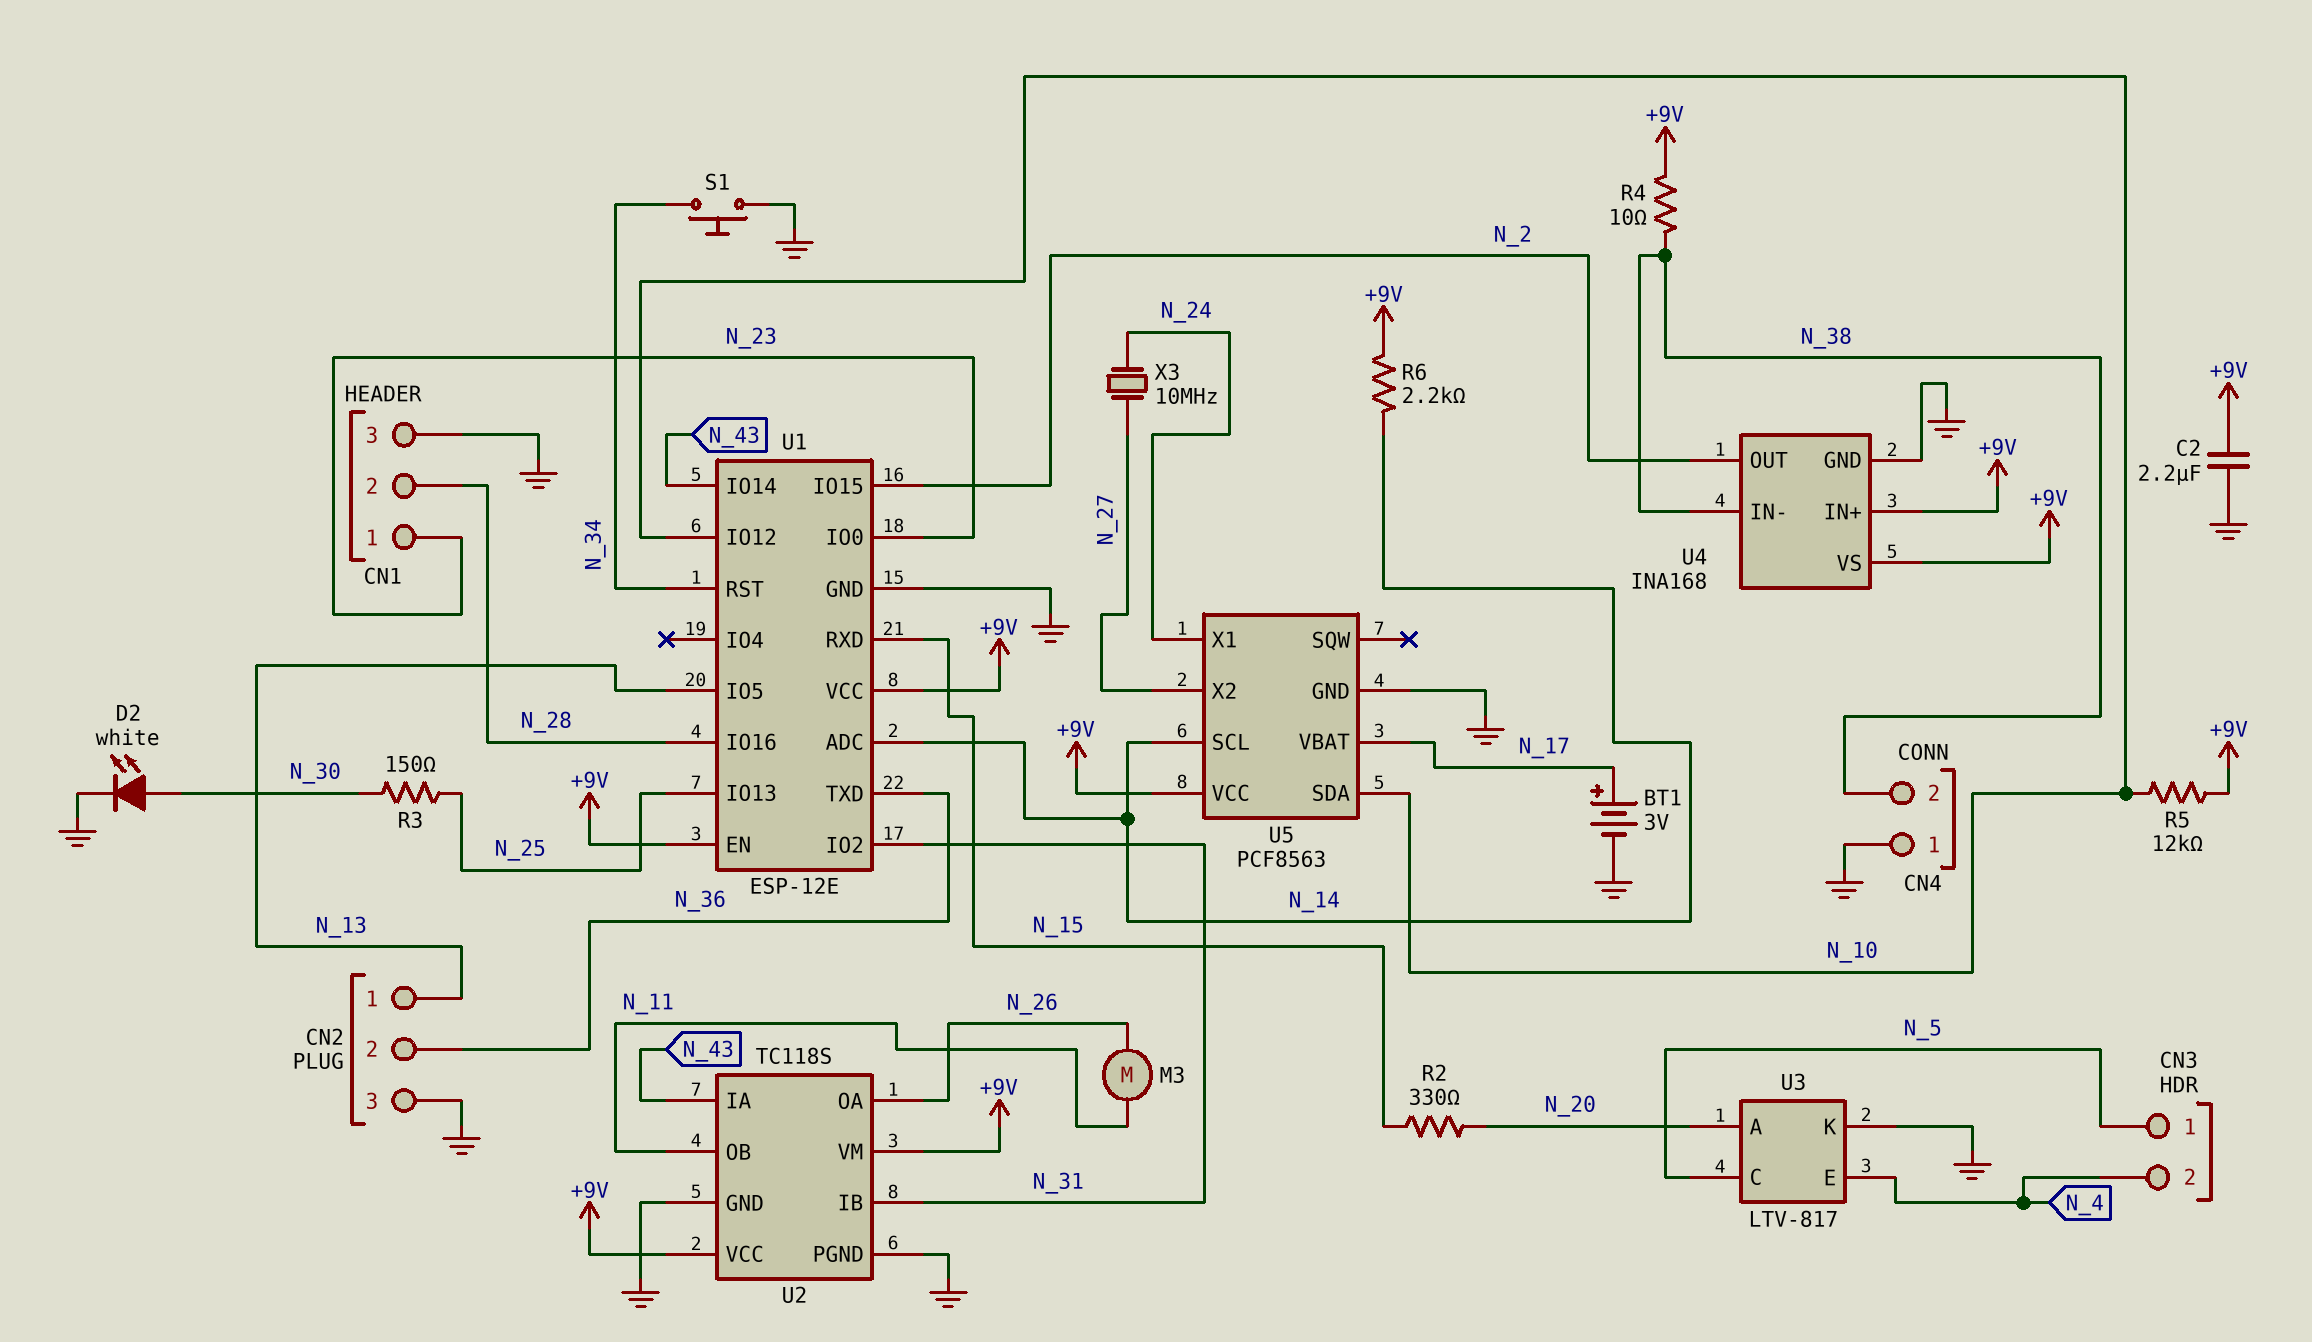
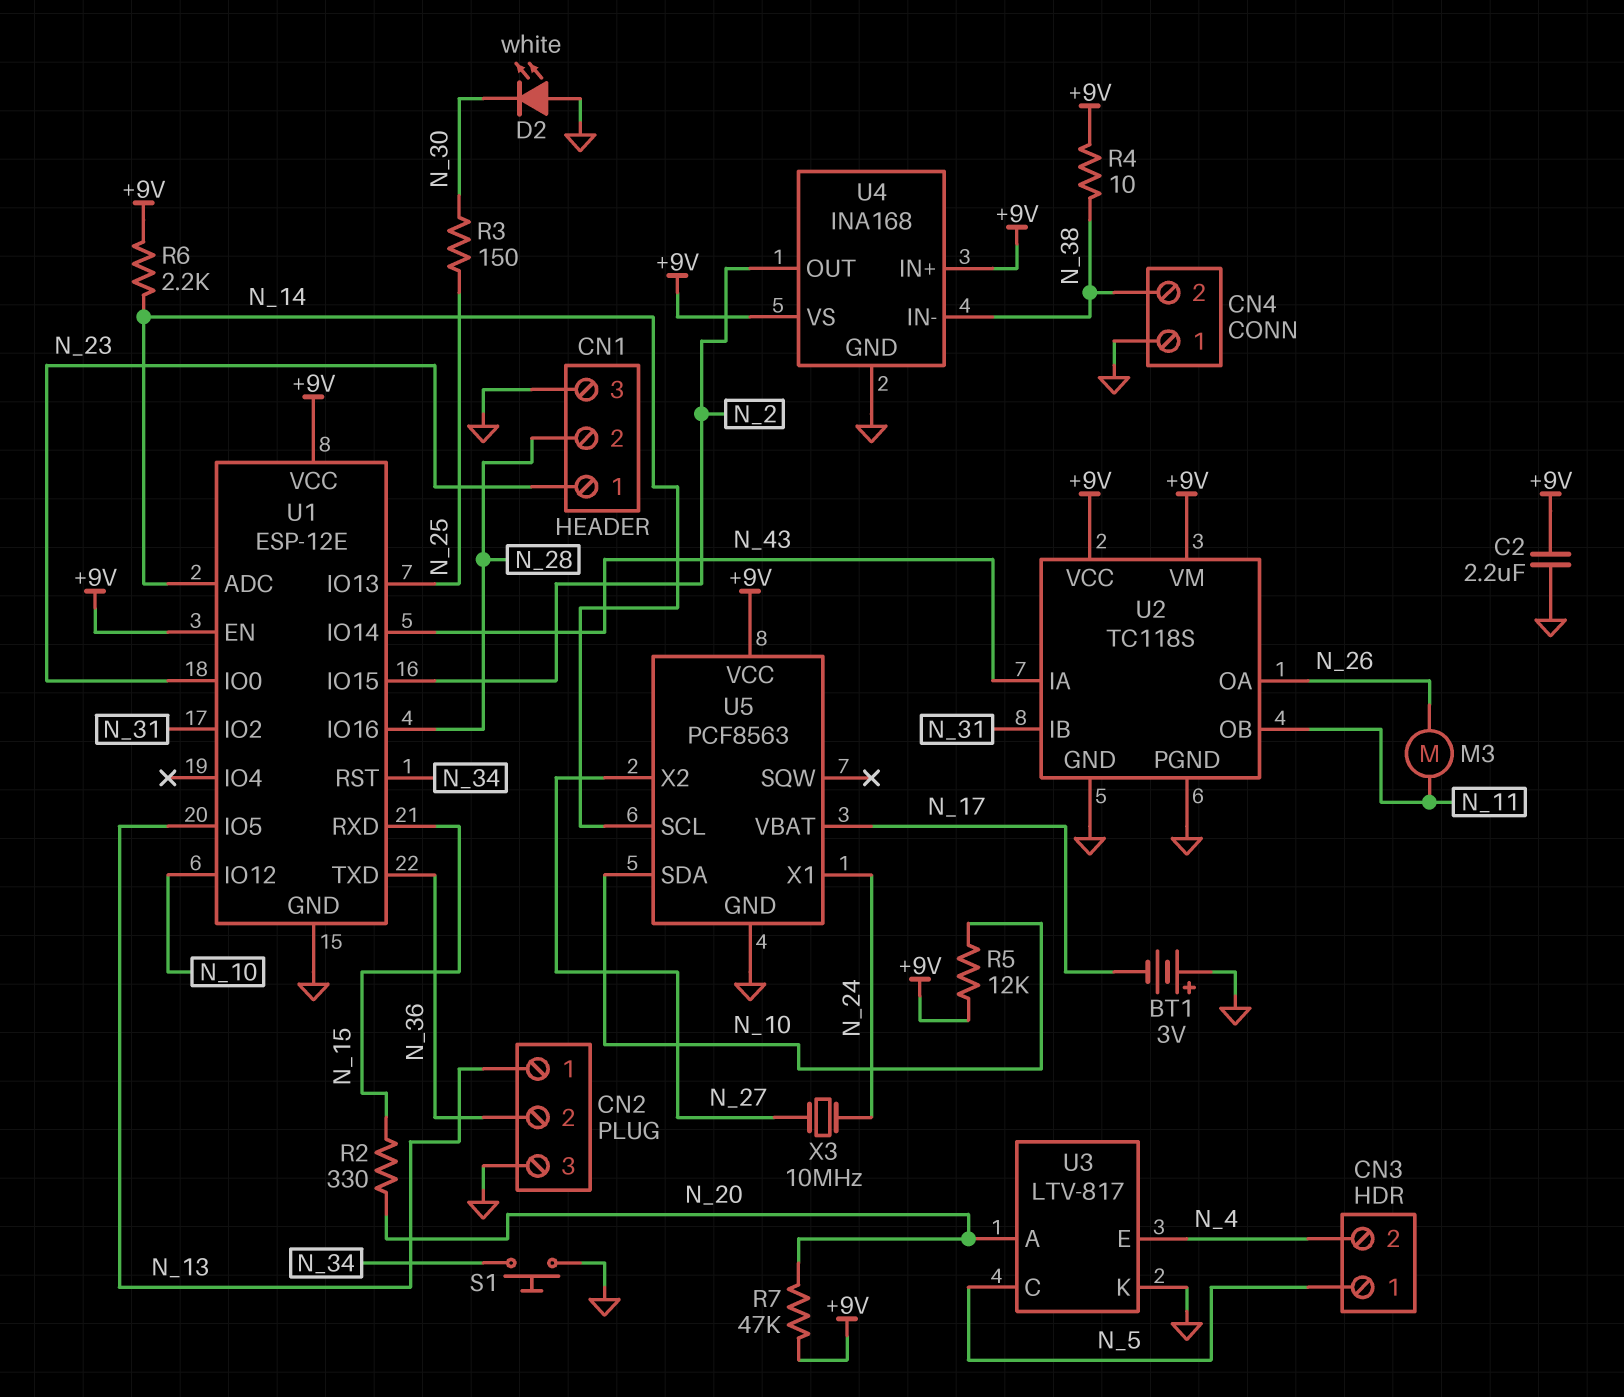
BT1: 3V (plus N_17, minus GND) -> 3V (plus GND, minus N_17)
D2: LED white (A N_30, K GND) -> LED white (A GND, K N_30)
R7: none -> 47k (+9V, N_20)

